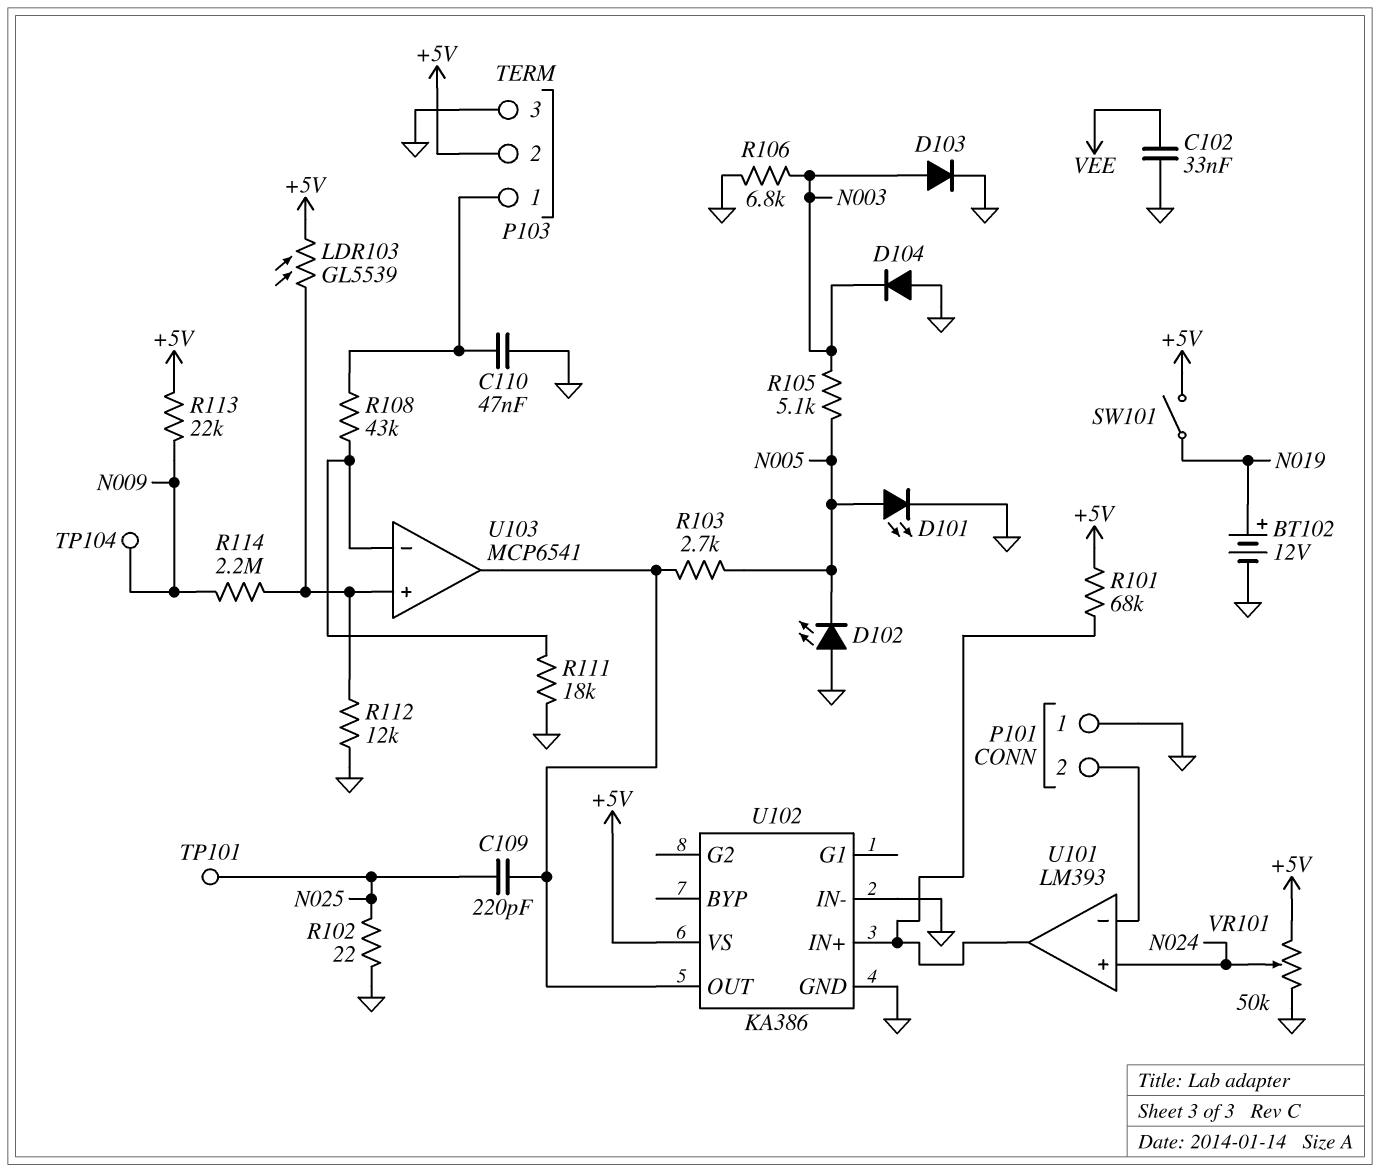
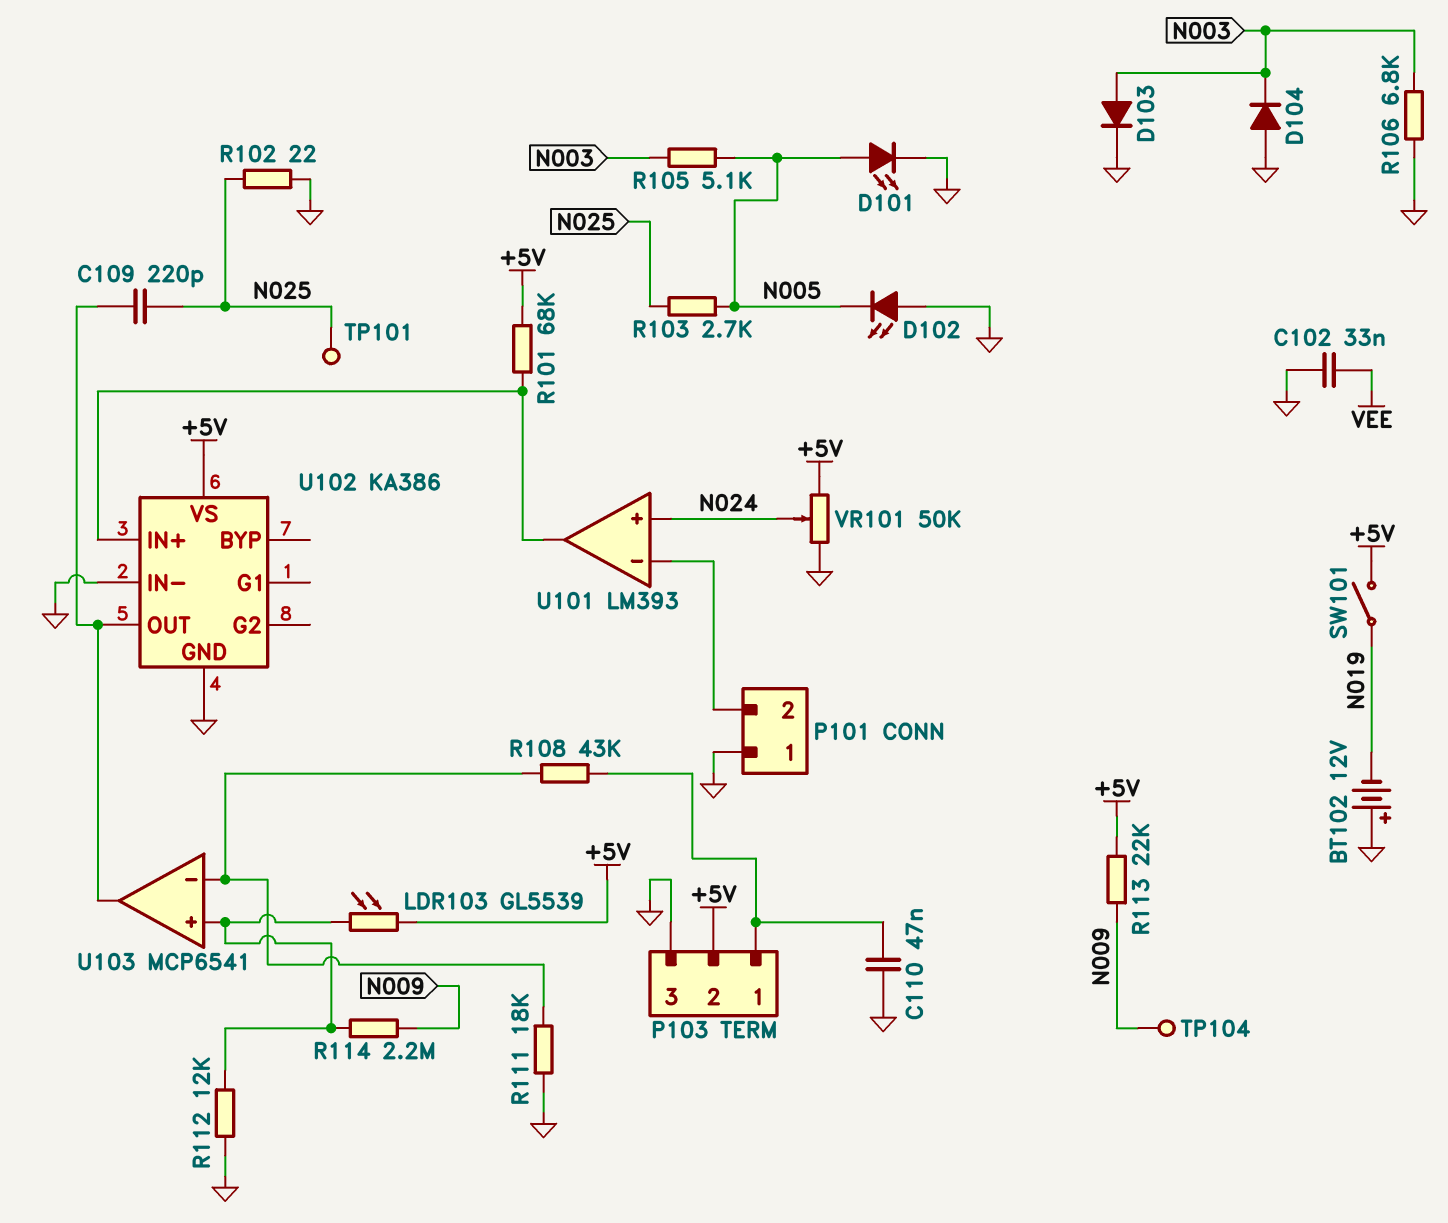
BT102: 12V (plus N019, minus GND) -> 12V (plus GND, minus N019)
R103: 2.7k (N005, U102/OUT) -> 2.7k (N005, N025)

